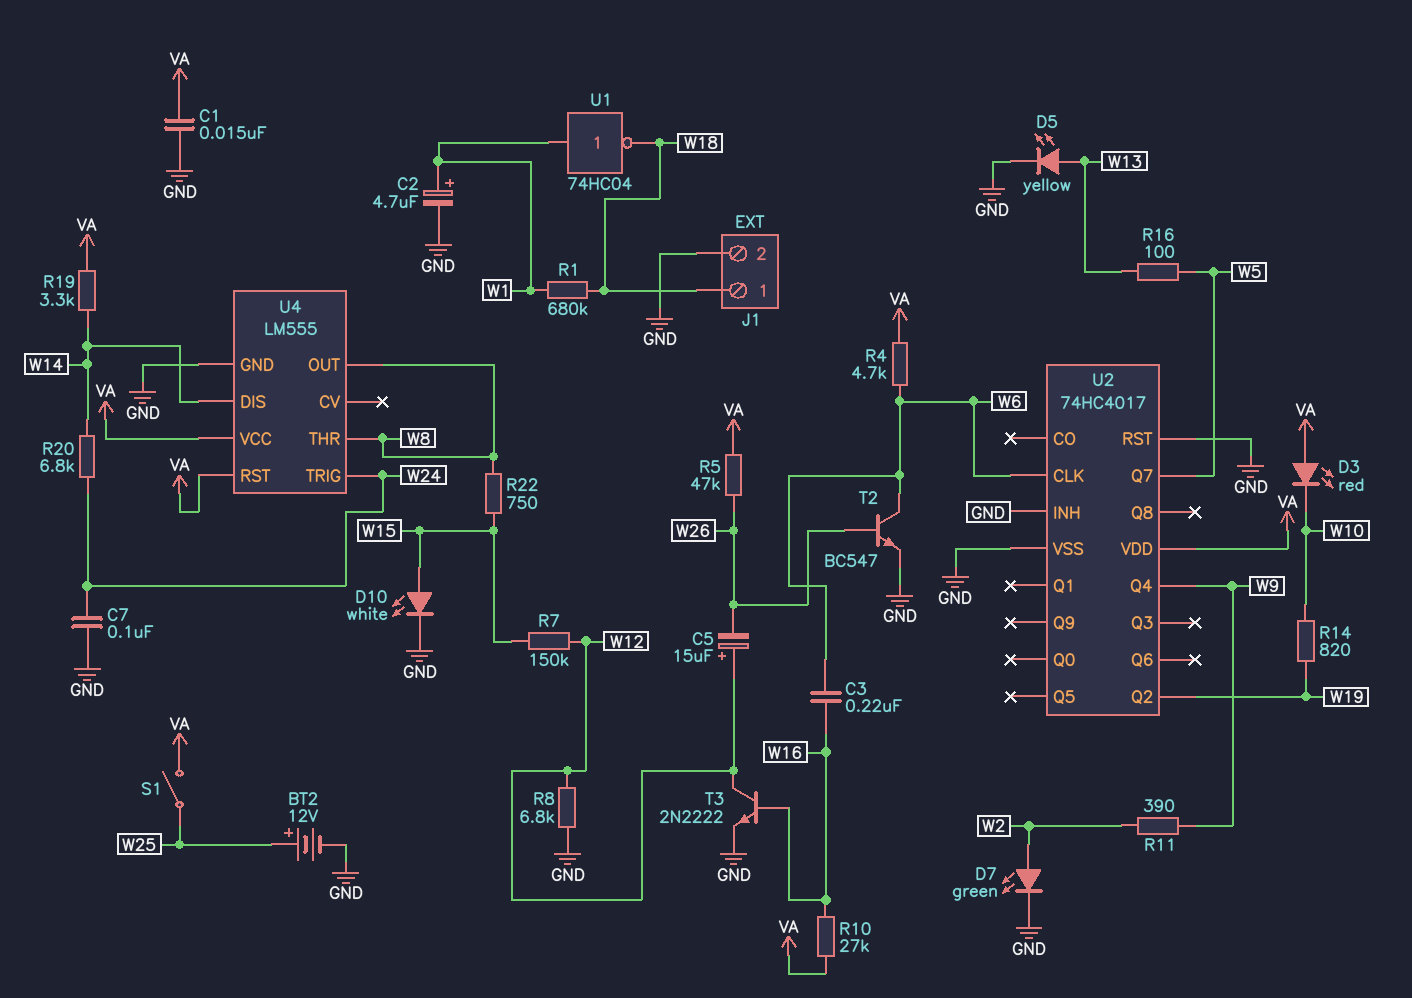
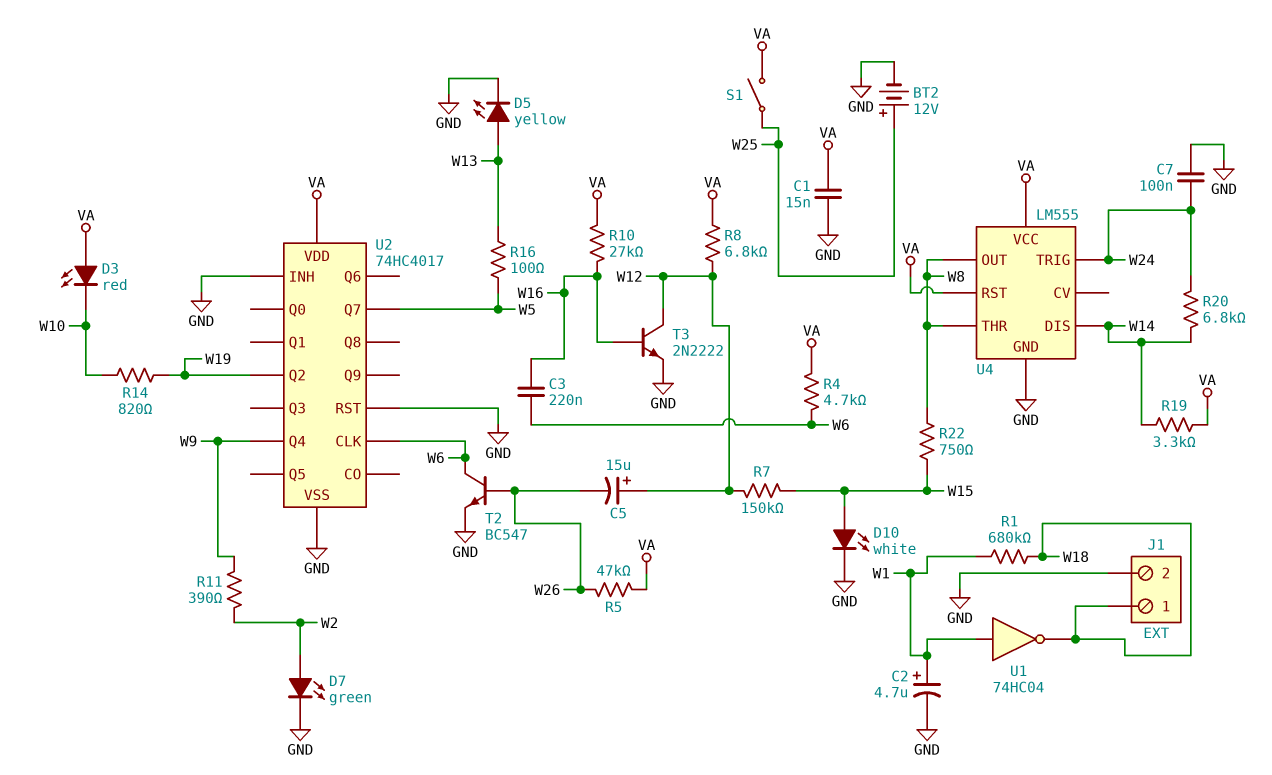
R8: 6.8k (GND, W12) -> 6.8k (VA, W12)

